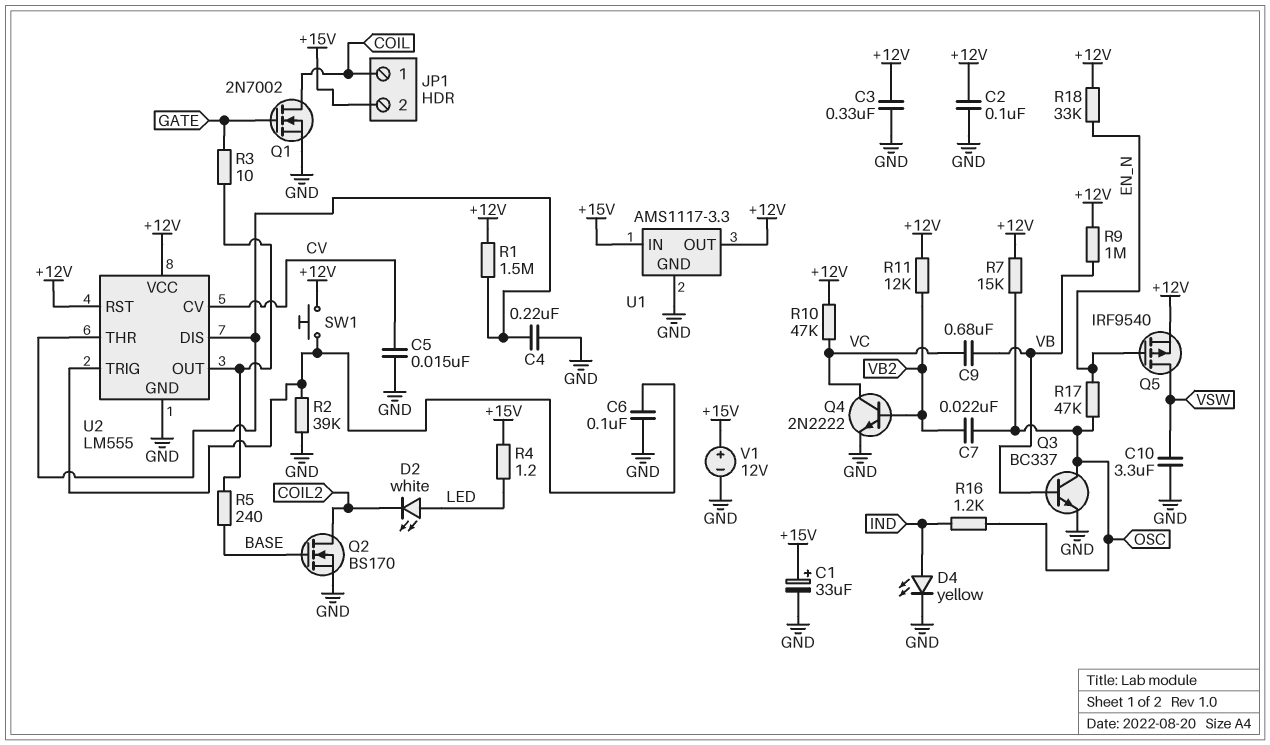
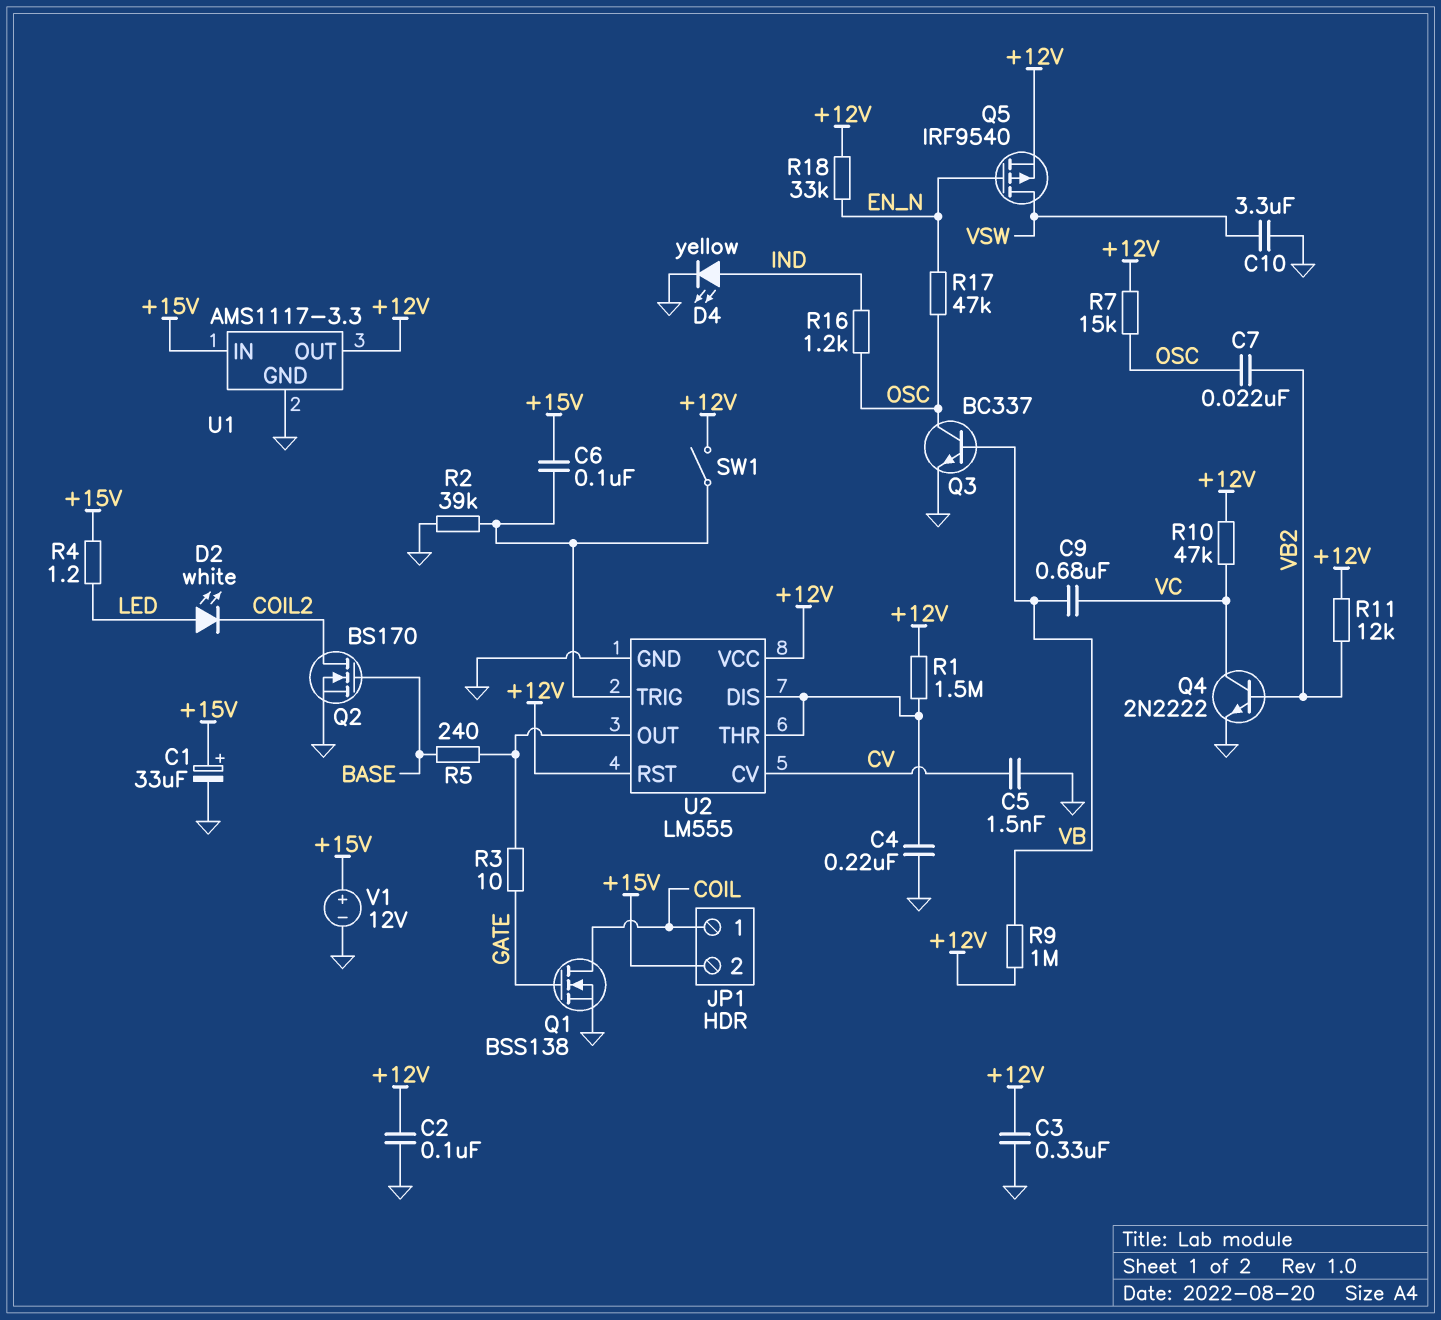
C5: 15nF (CV, GND) -> 1.5nF (CV, GND)
C6: 100nF (GND, U2/TRIG) -> 100nF (+15V, U2/TRIG)
Q1: NMOS 2N7002 (G GATE, D COIL, S GND) -> NMOS BSS138 (G GATE, D COIL, S GND)
SW1: button (+12V, U2/TRIG) -> switch (+12V, U2/TRIG)

